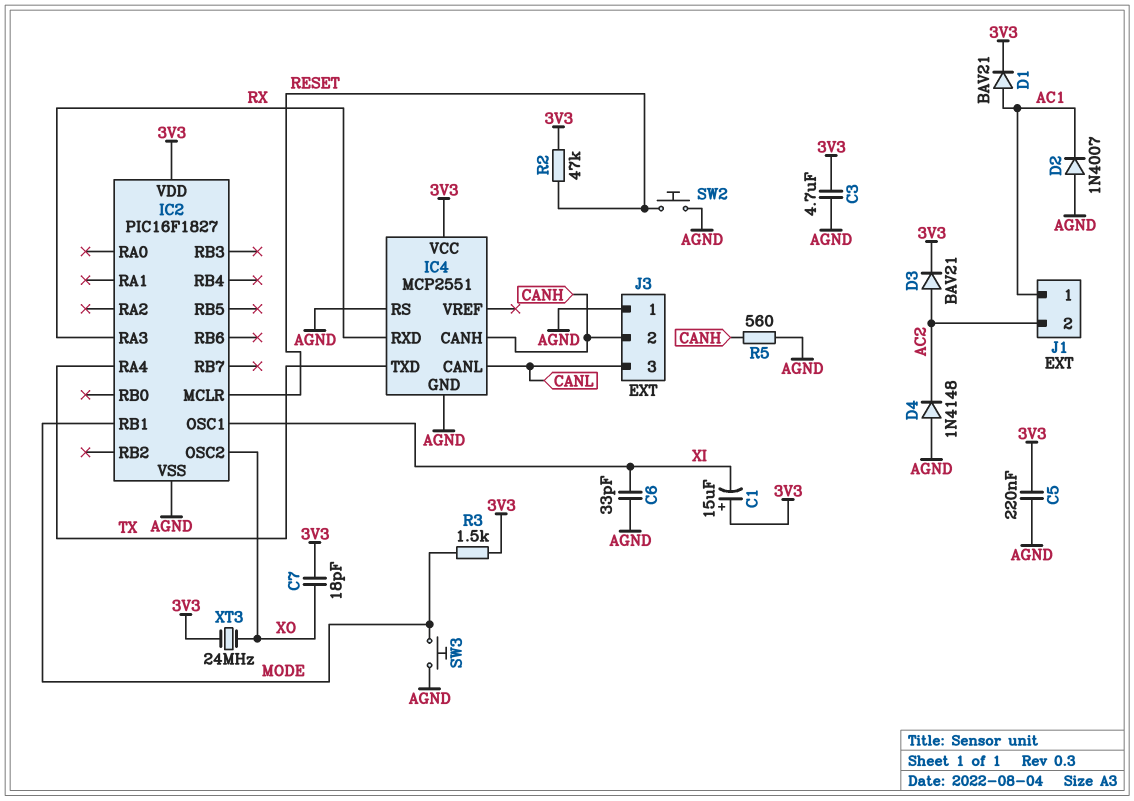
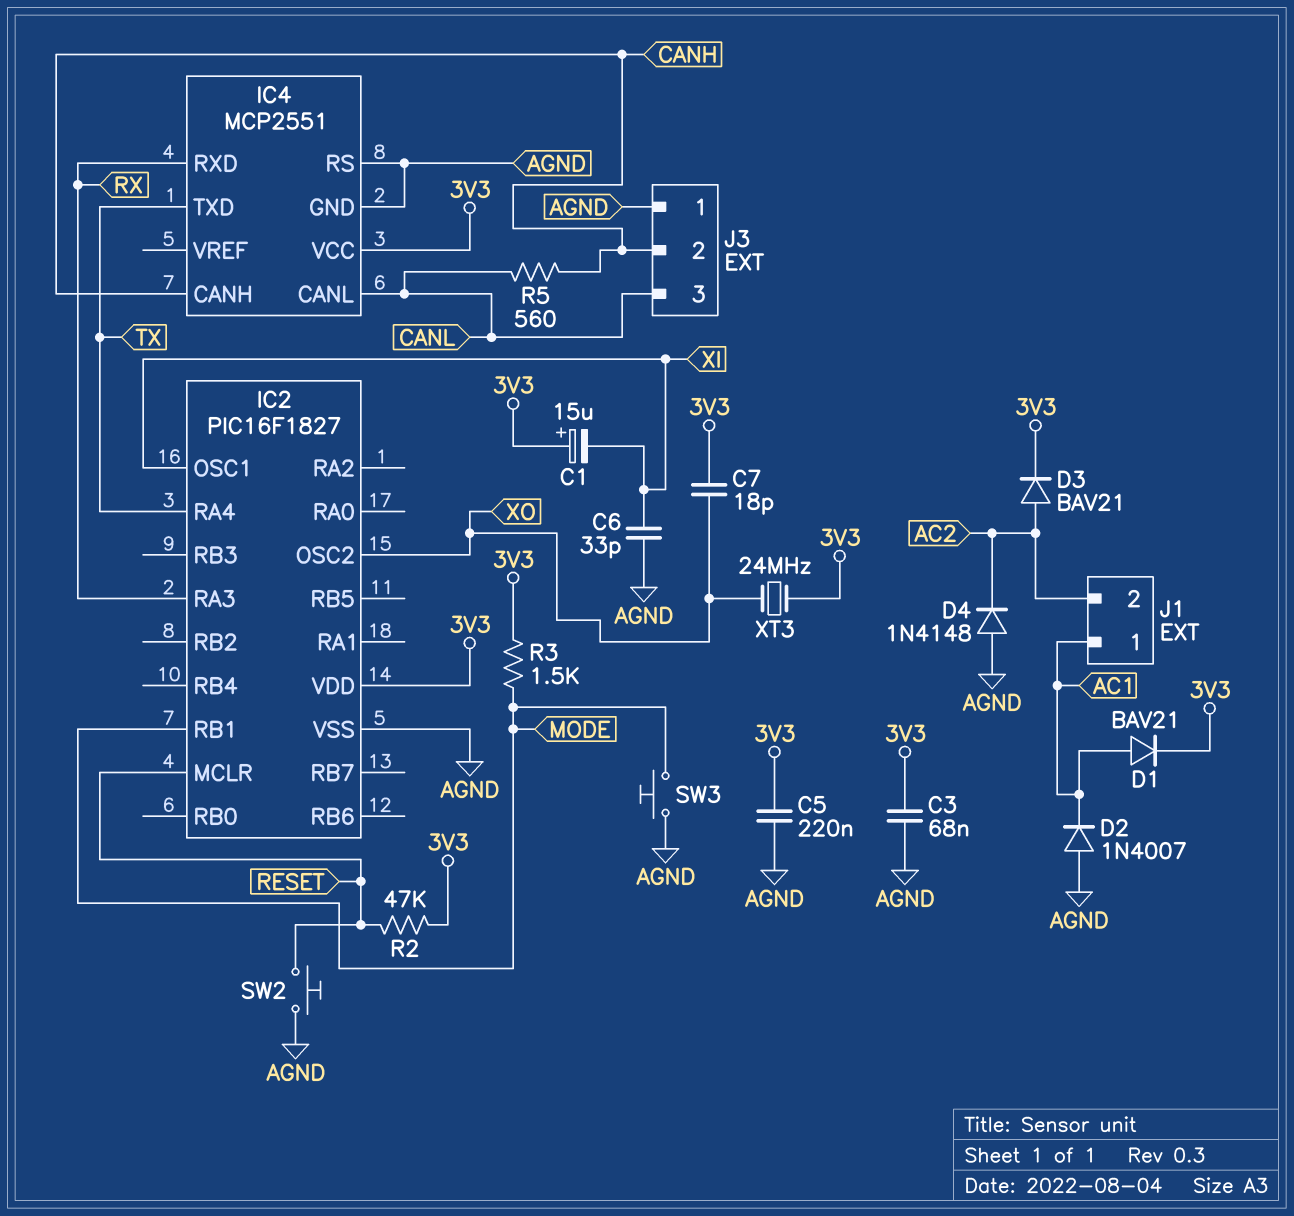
C3: 4.7uF (3V3, AGND) -> 68nF (3V3, AGND)
R5: 560 (AGND, CANH) -> 560 (CANH, CANL)

